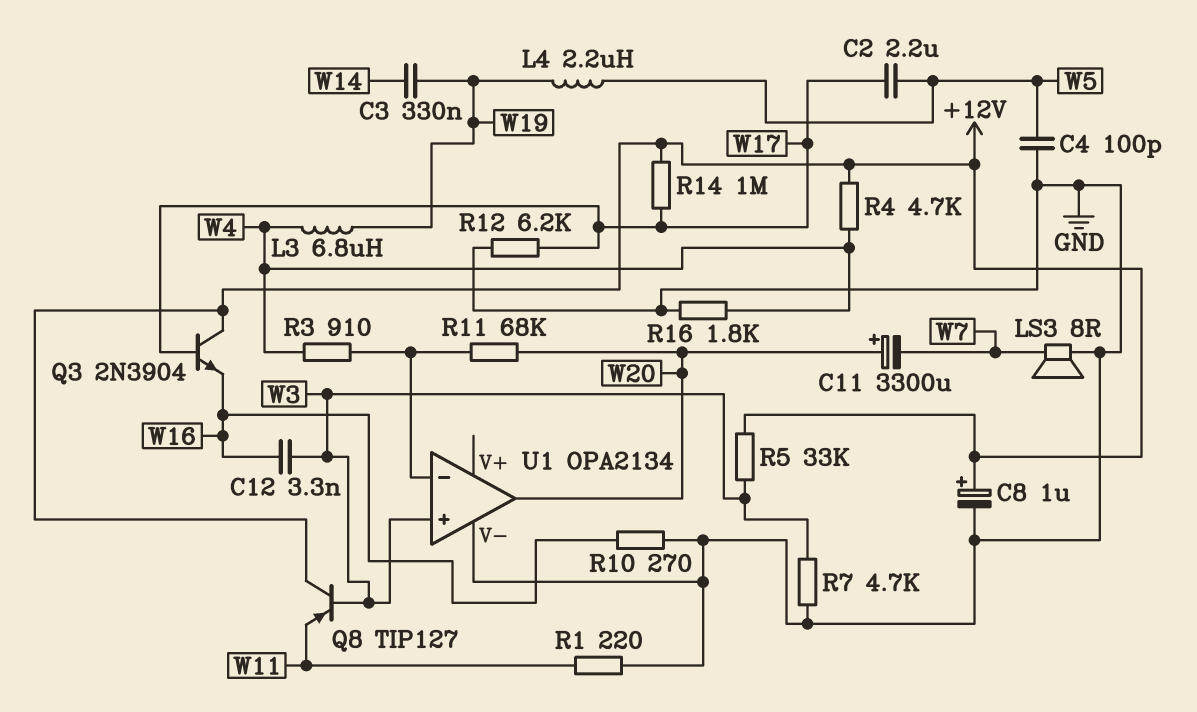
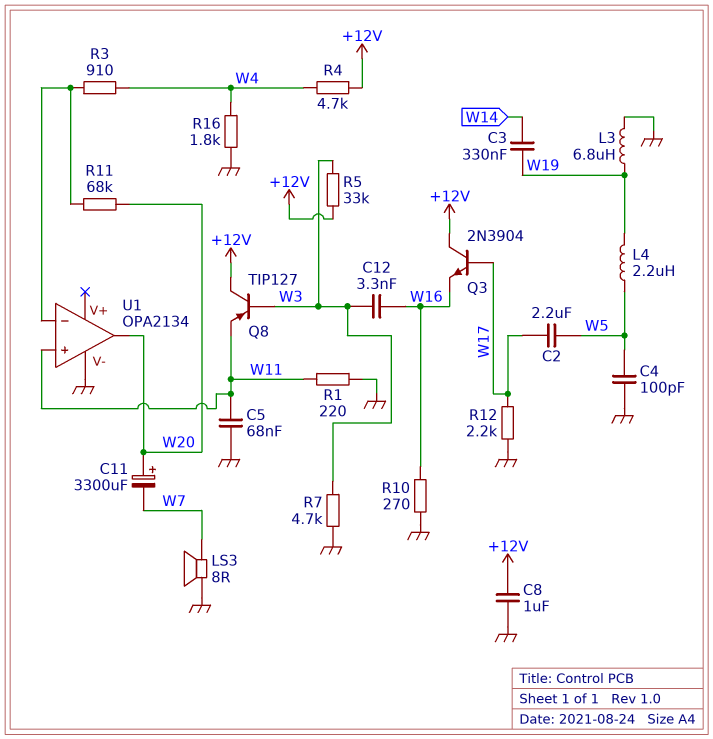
C5: none -> 68nF (GND, W11)
C8: 1uF (plus +12V, minus GND) -> 1uF (+12V, GND)
L3: 6.8uH (W4, W19) -> 6.8uH (GND, W19)
R12: 6.2k (GND, W17) -> 2.2k (GND, W17)
R14: 1M (+12V, W17) -> none
U1 pin in+: W3 -> W11

